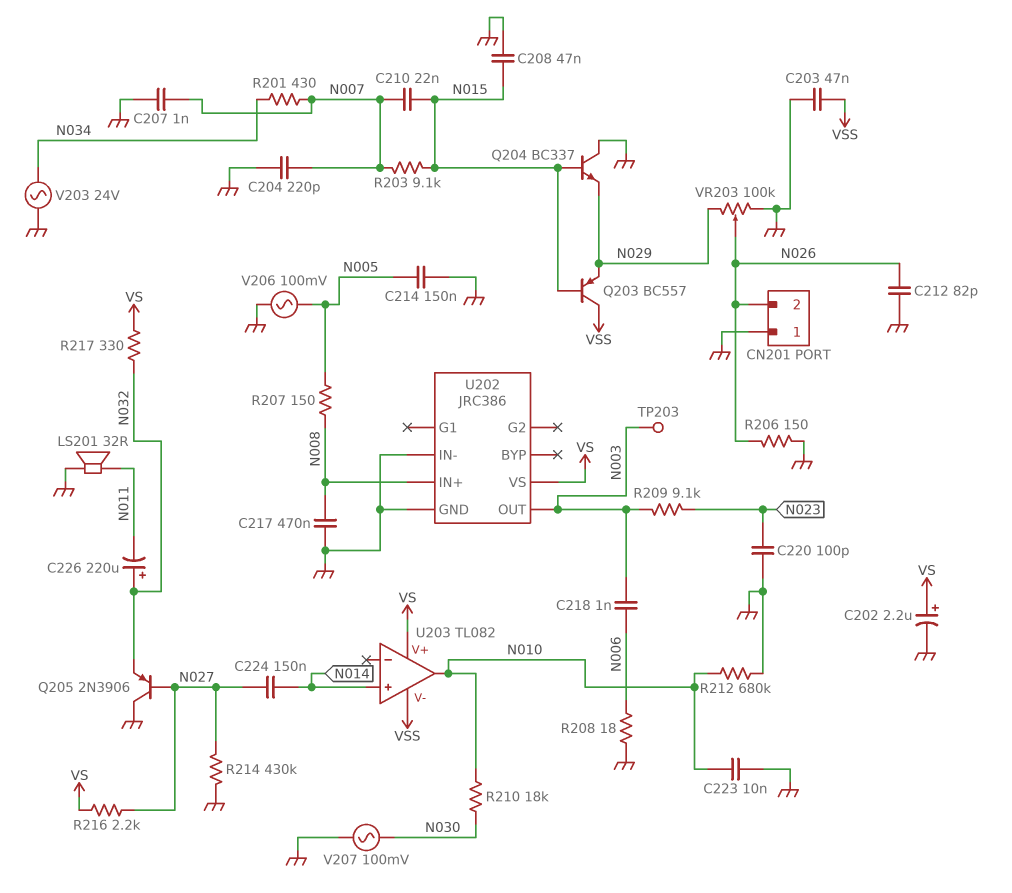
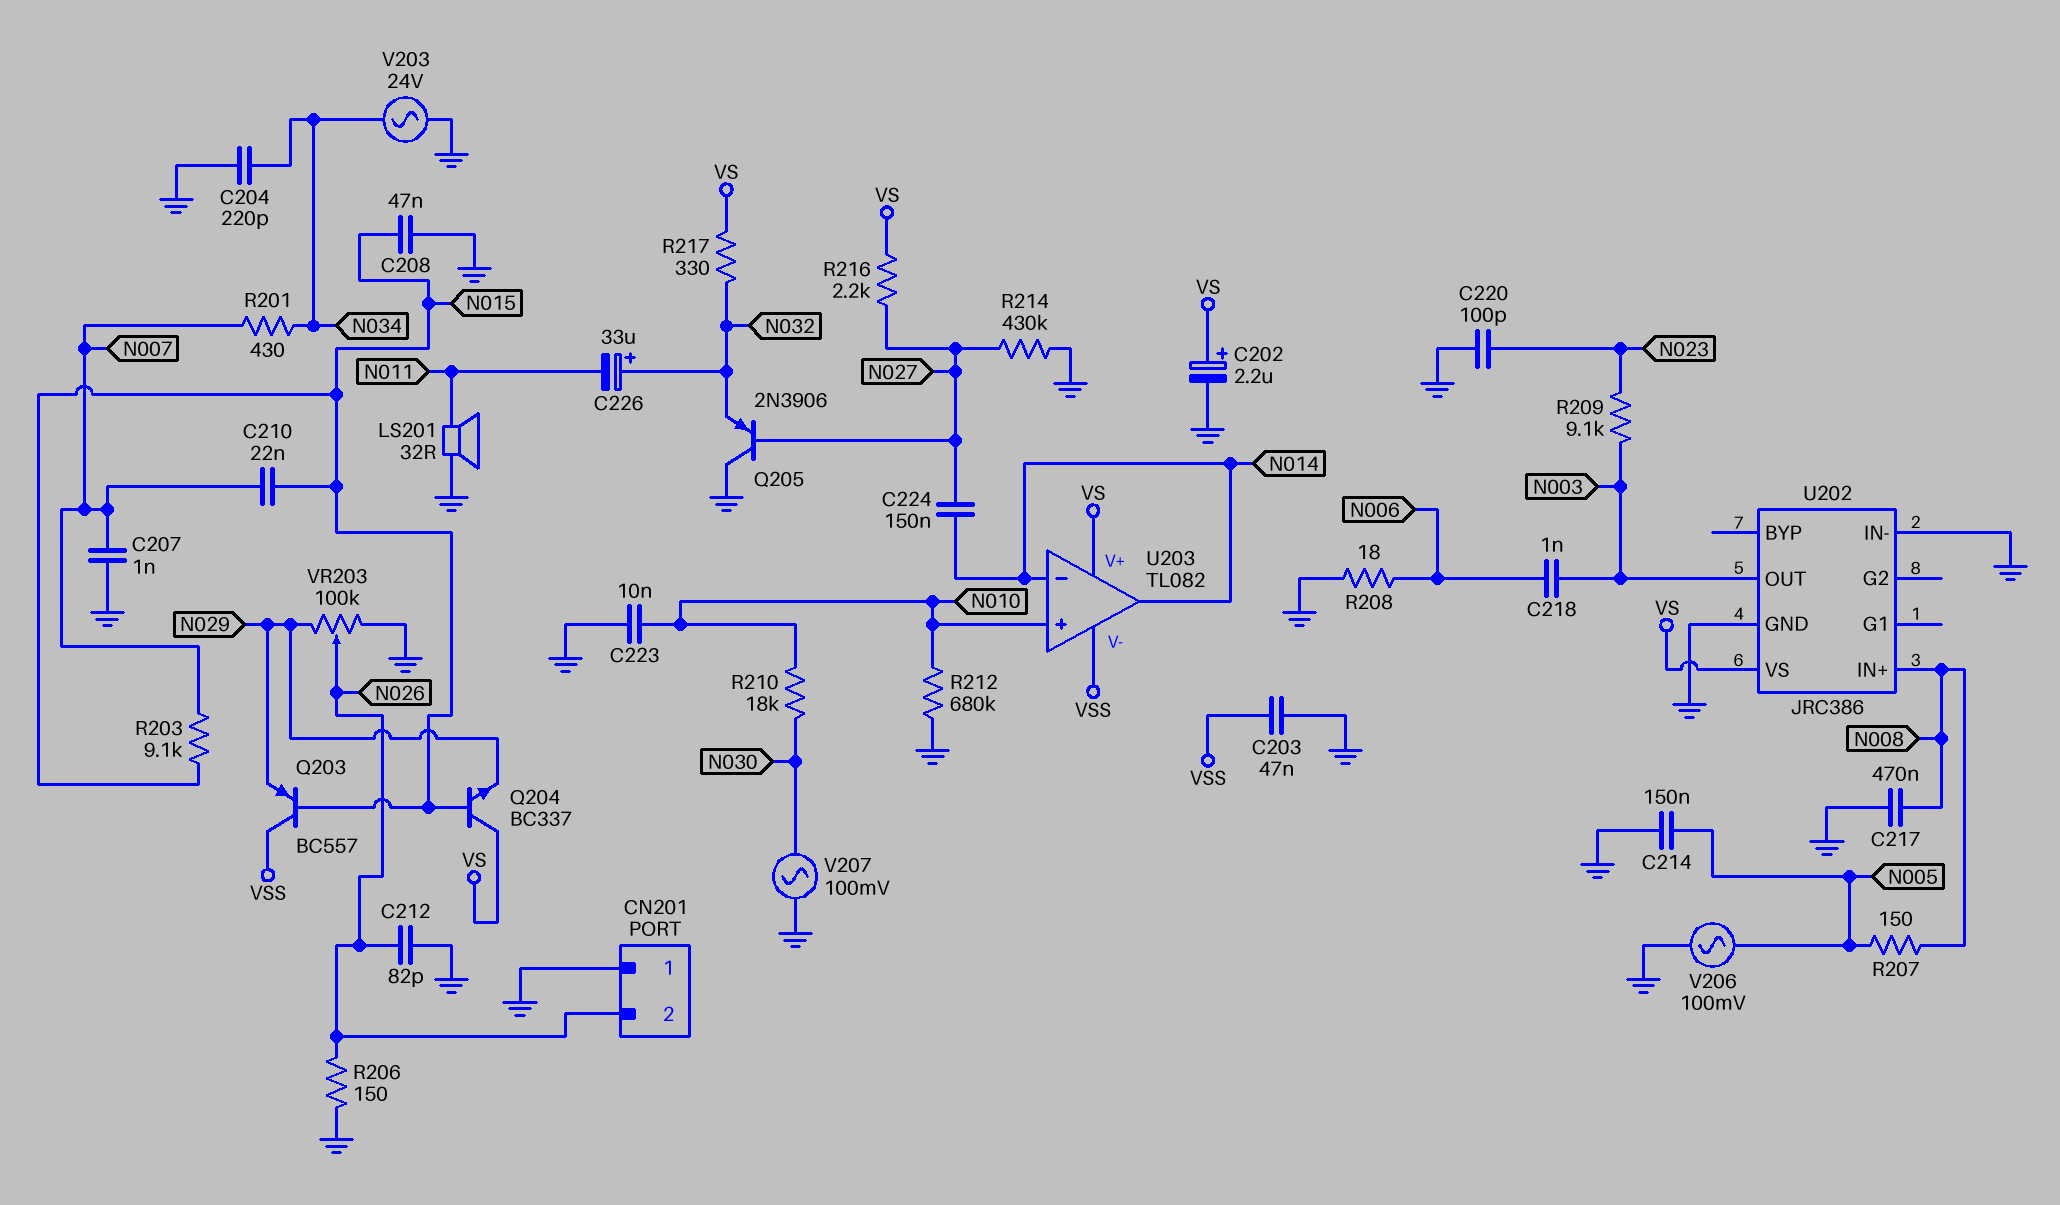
C204: 220pF (GND, N007) -> 220pF (GND, N034)
C226: 220uF (plus N032, minus N011) -> 33uF (plus N032, minus N011)
Q204: NPN BC337 (B N015, C GND, E N029) -> NPN BC337 (B N015, C VS, E N029)
TP203: test point (N003) -> none
U203 pin in+: N014 -> N010
U203 pin in-: none -> N014
U203 pin out: N010 -> N014

